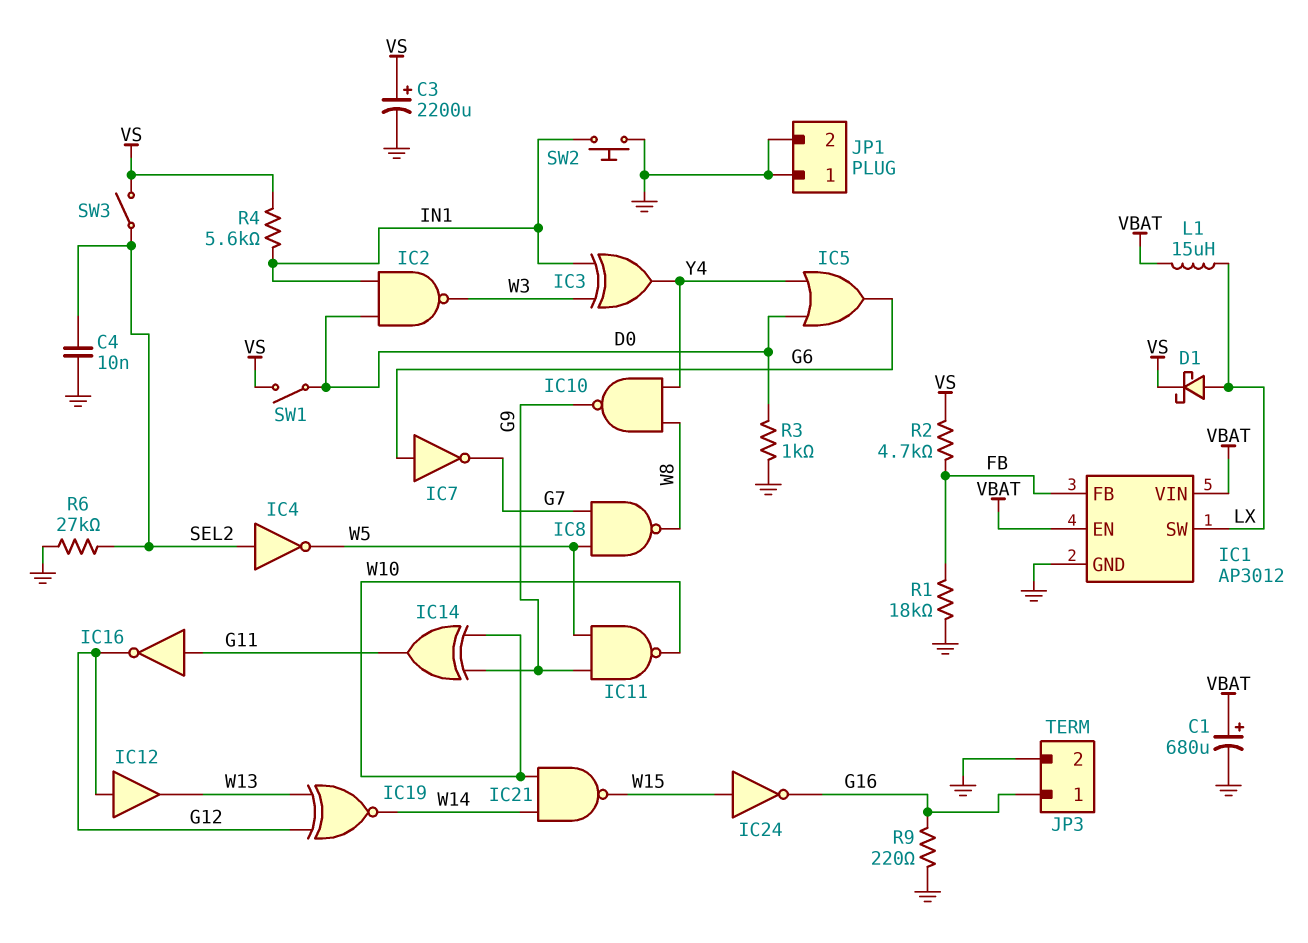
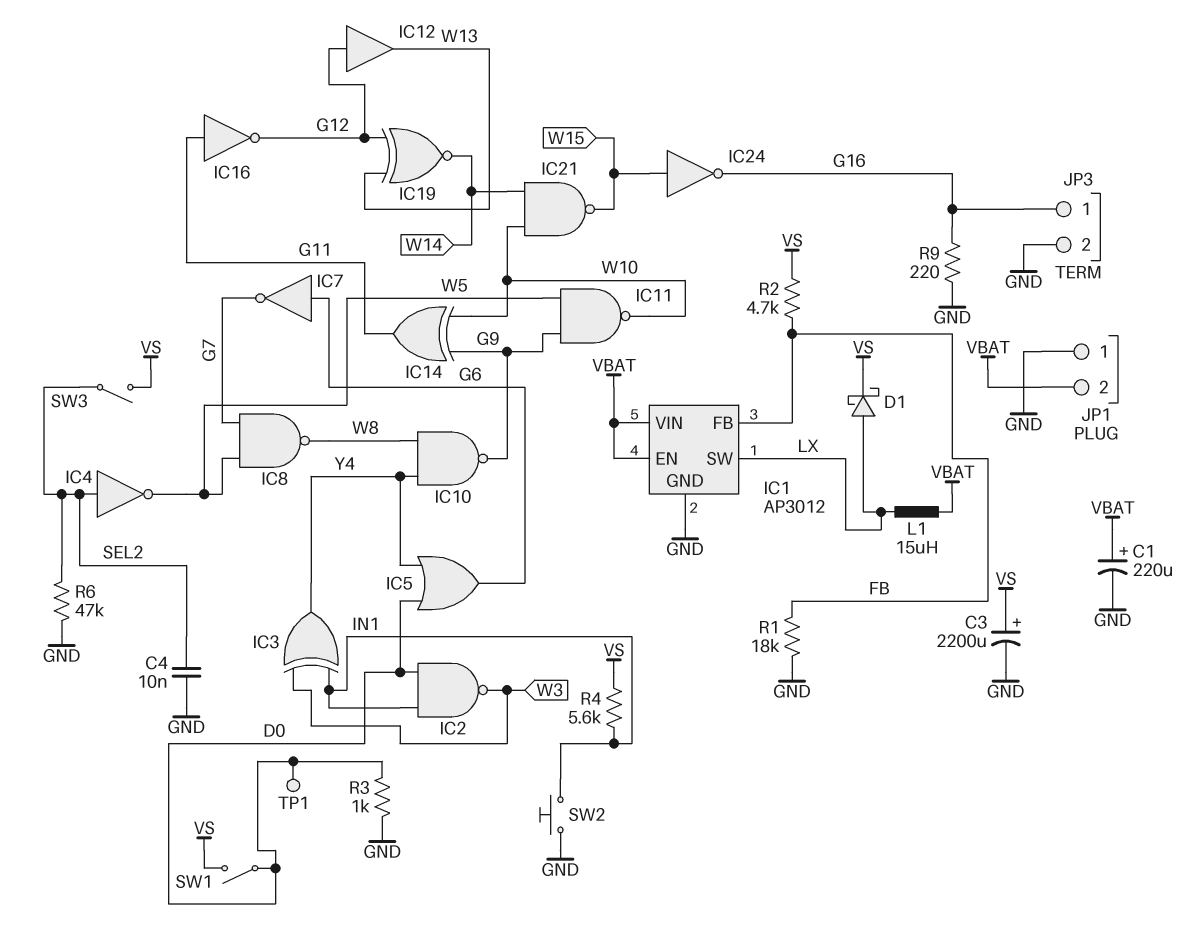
C1: 680uF (plus VBAT, minus GND) -> 220uF (plus VBAT, minus GND)
JP1 pin 2: GND -> VBAT
R6: 27k (GND, SEL2) -> 47k (GND, SEL2)
TP1: none -> test point (D0)

